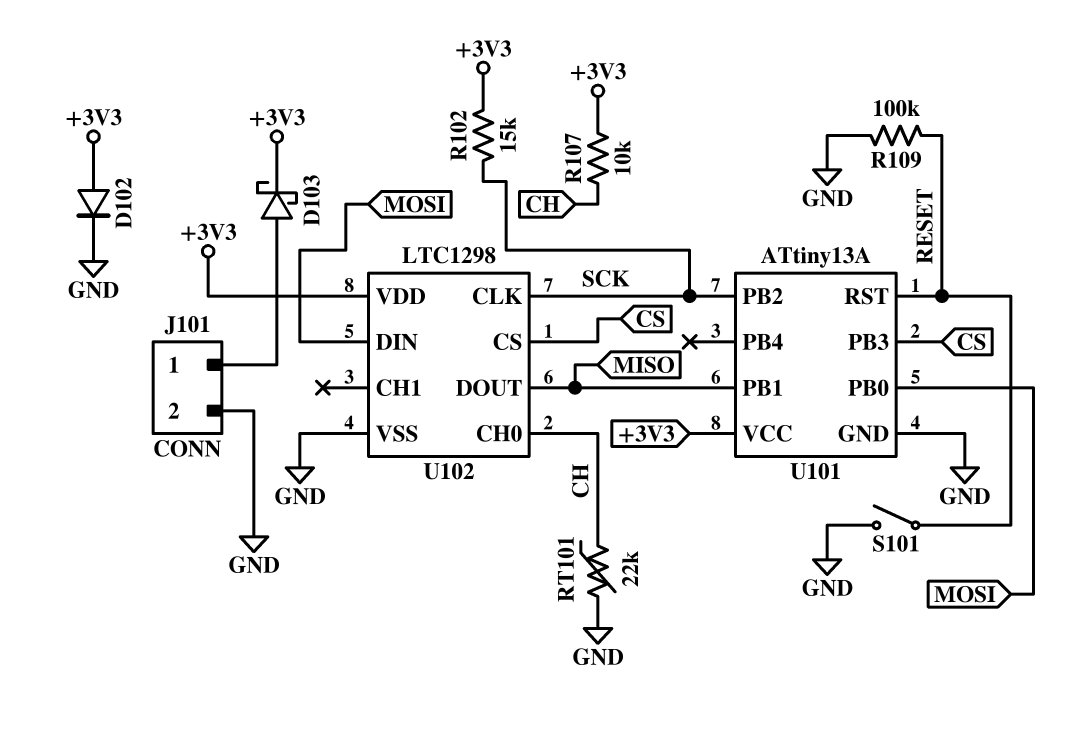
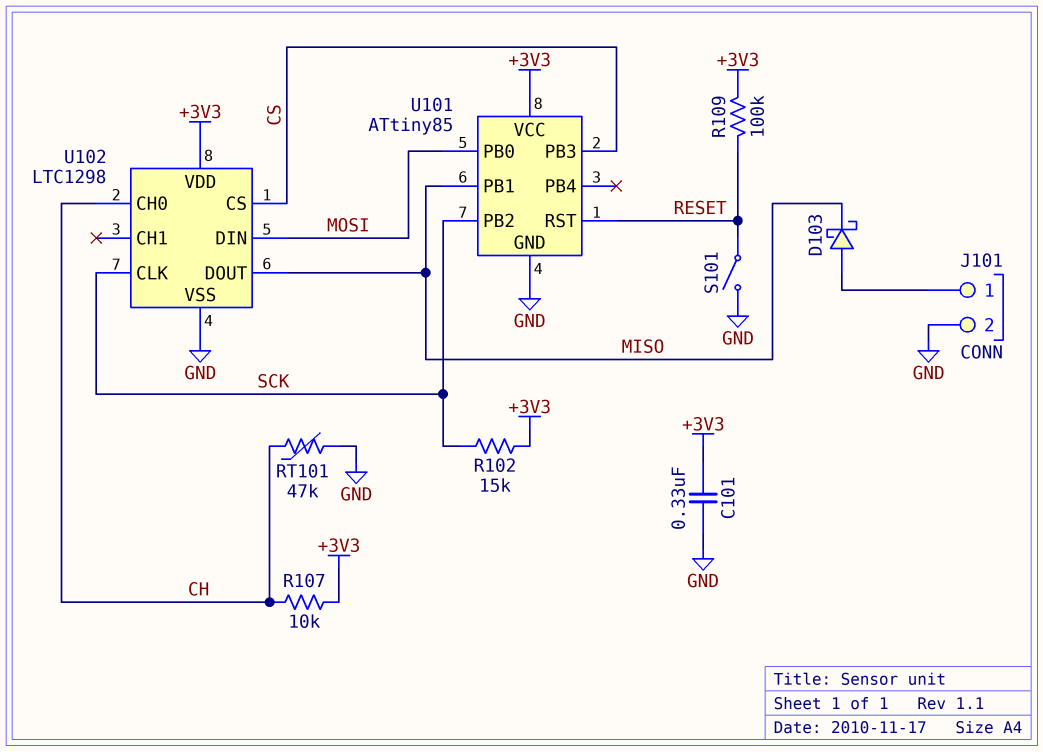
C101: none -> 330nF (+3V3, GND)
D102: diode (A +3V3, K GND) -> none
D103: schottky (A J101/1, K +3V3) -> schottky (A J101/1, K MISO)
R109: 100k (GND, RESET) -> 100k (+3V3, RESET)
RT101: 22k (CH, GND) -> 47k (CH, GND)
U101: ATtiny13A -> ATtiny85

